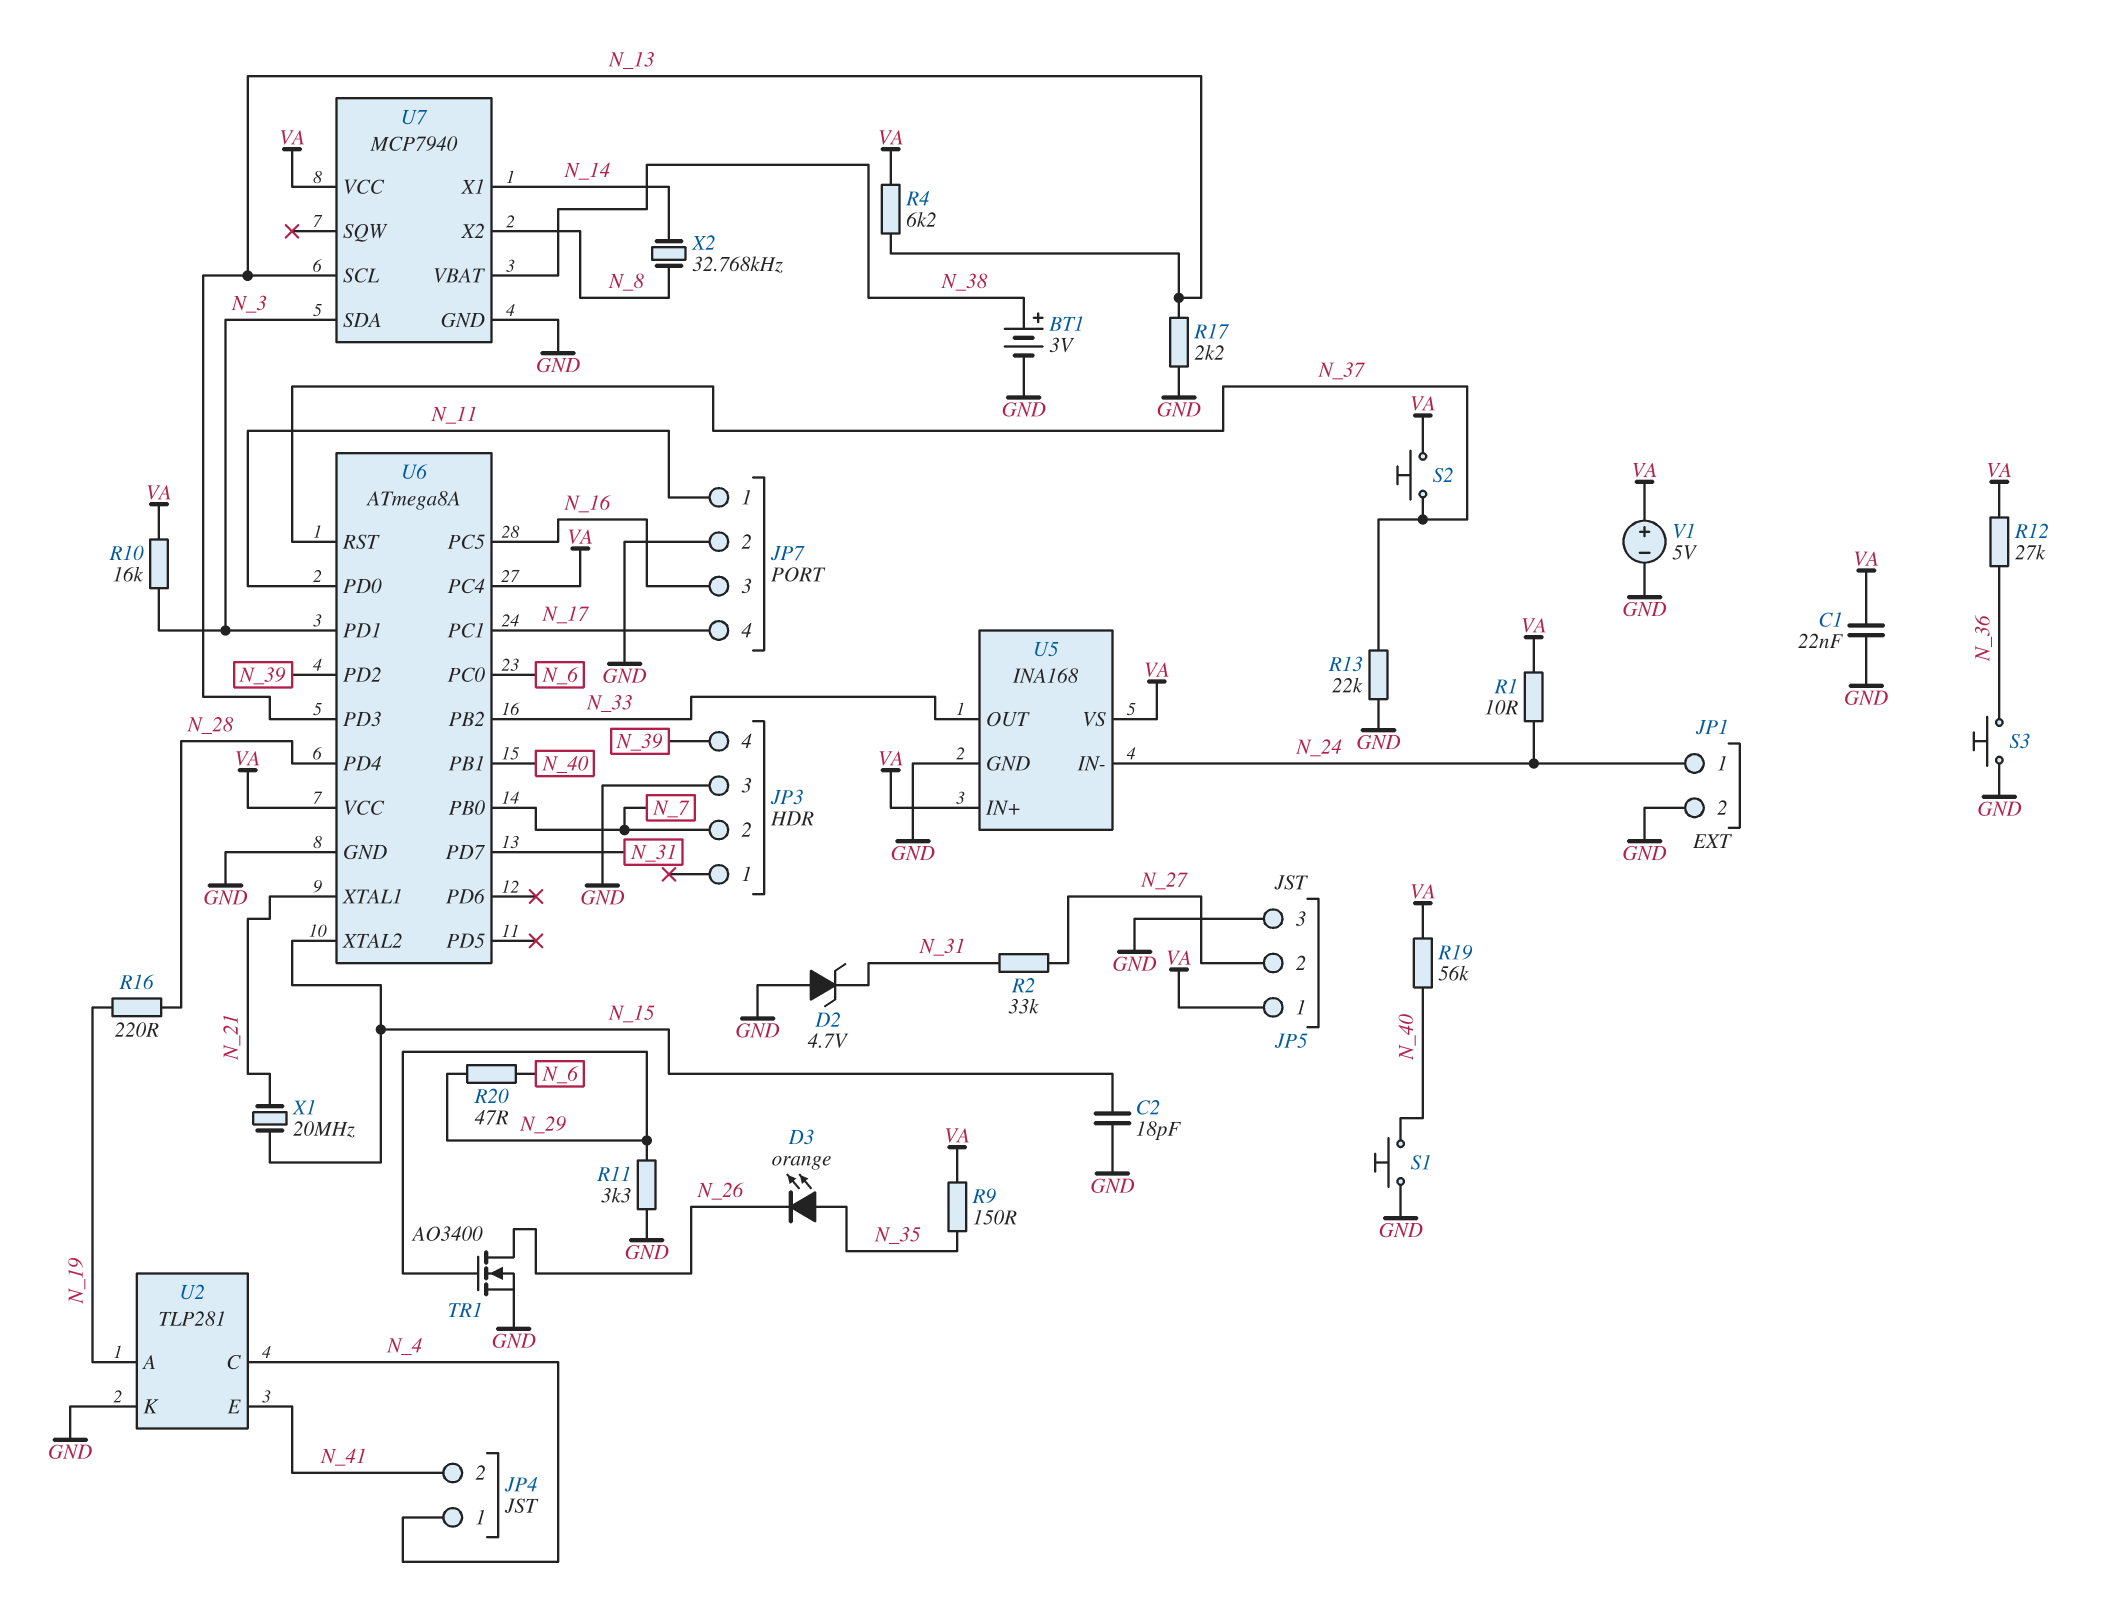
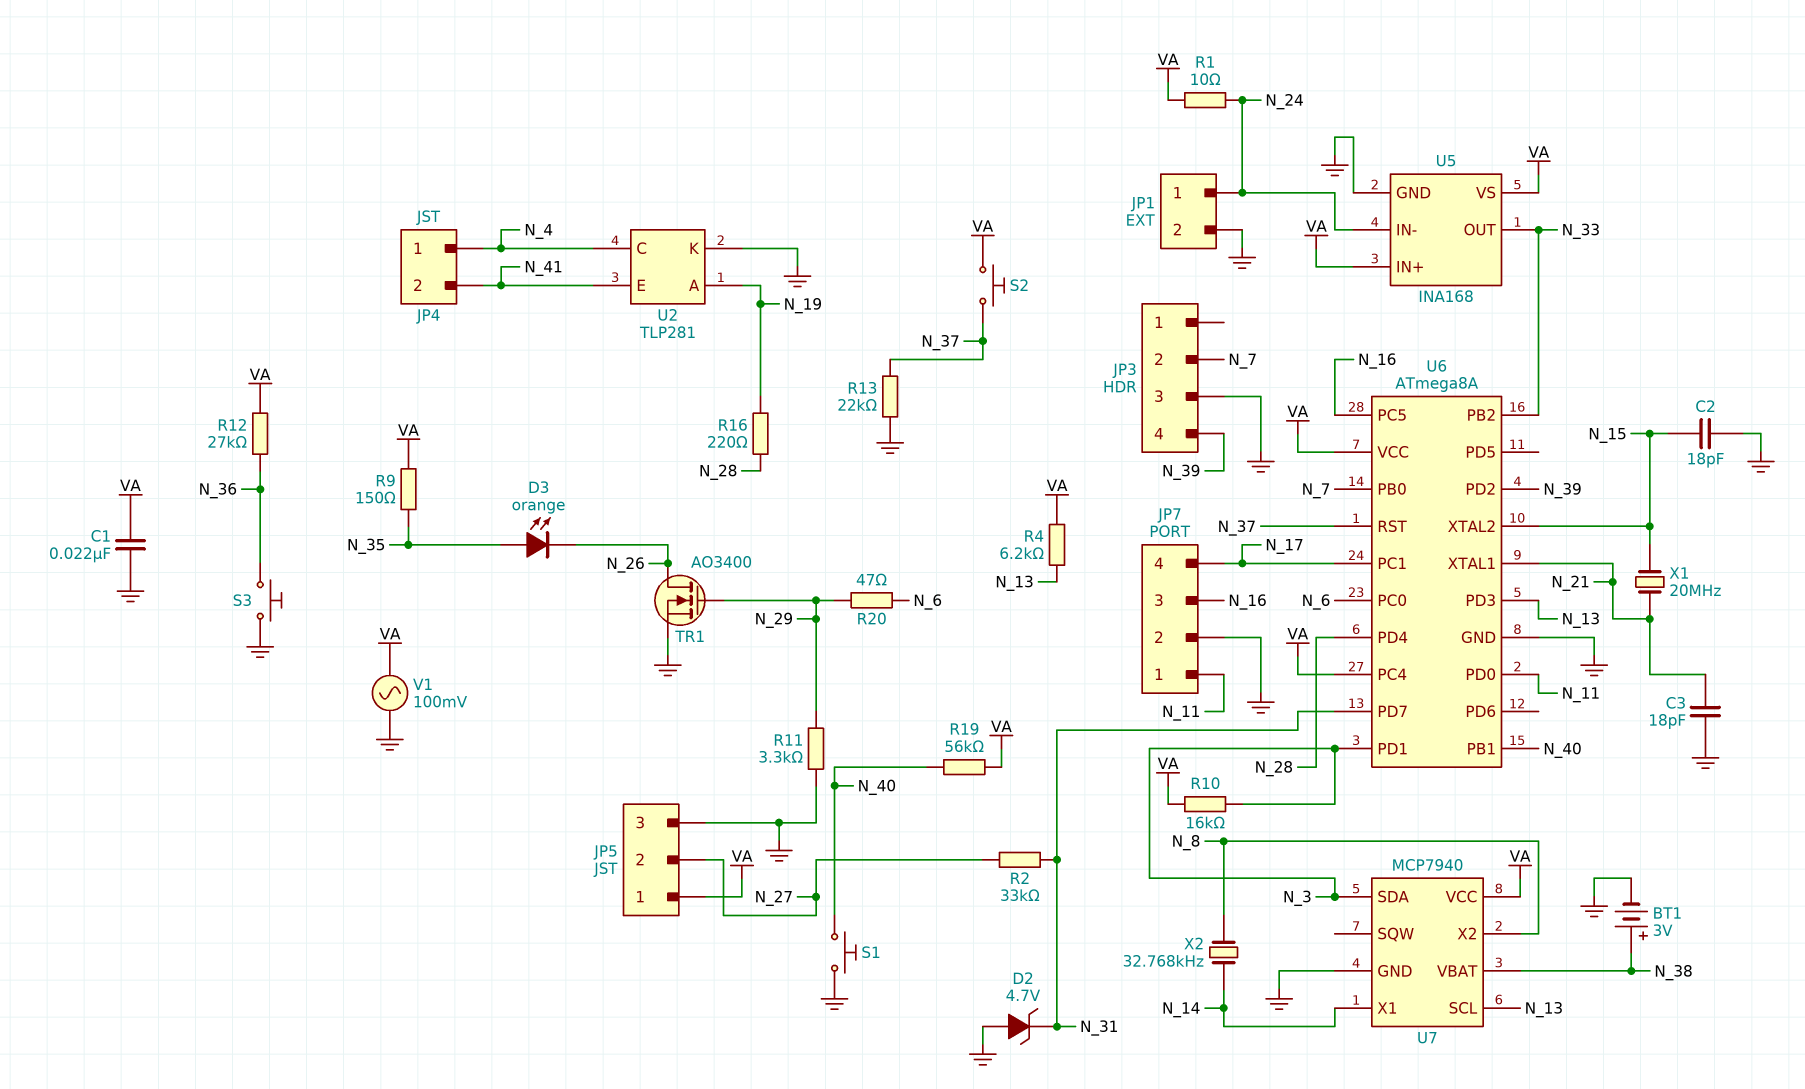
C3: none -> 18pF (GND, N_21)
R17: 2.2k (GND, N_13) -> none
V1: 5V (plus VA, minus GND) -> AC 100mV (GND, VA)

